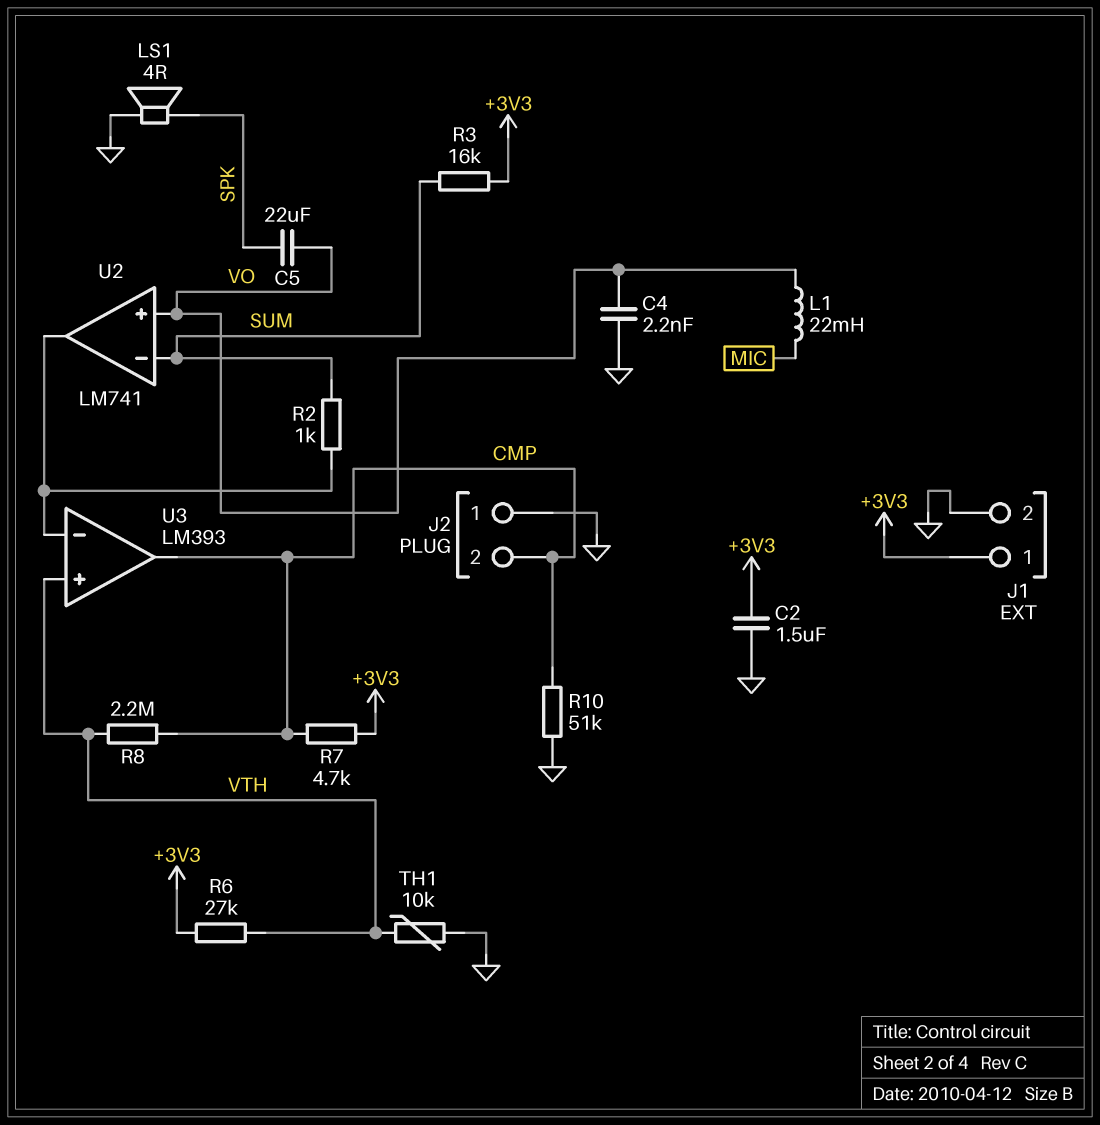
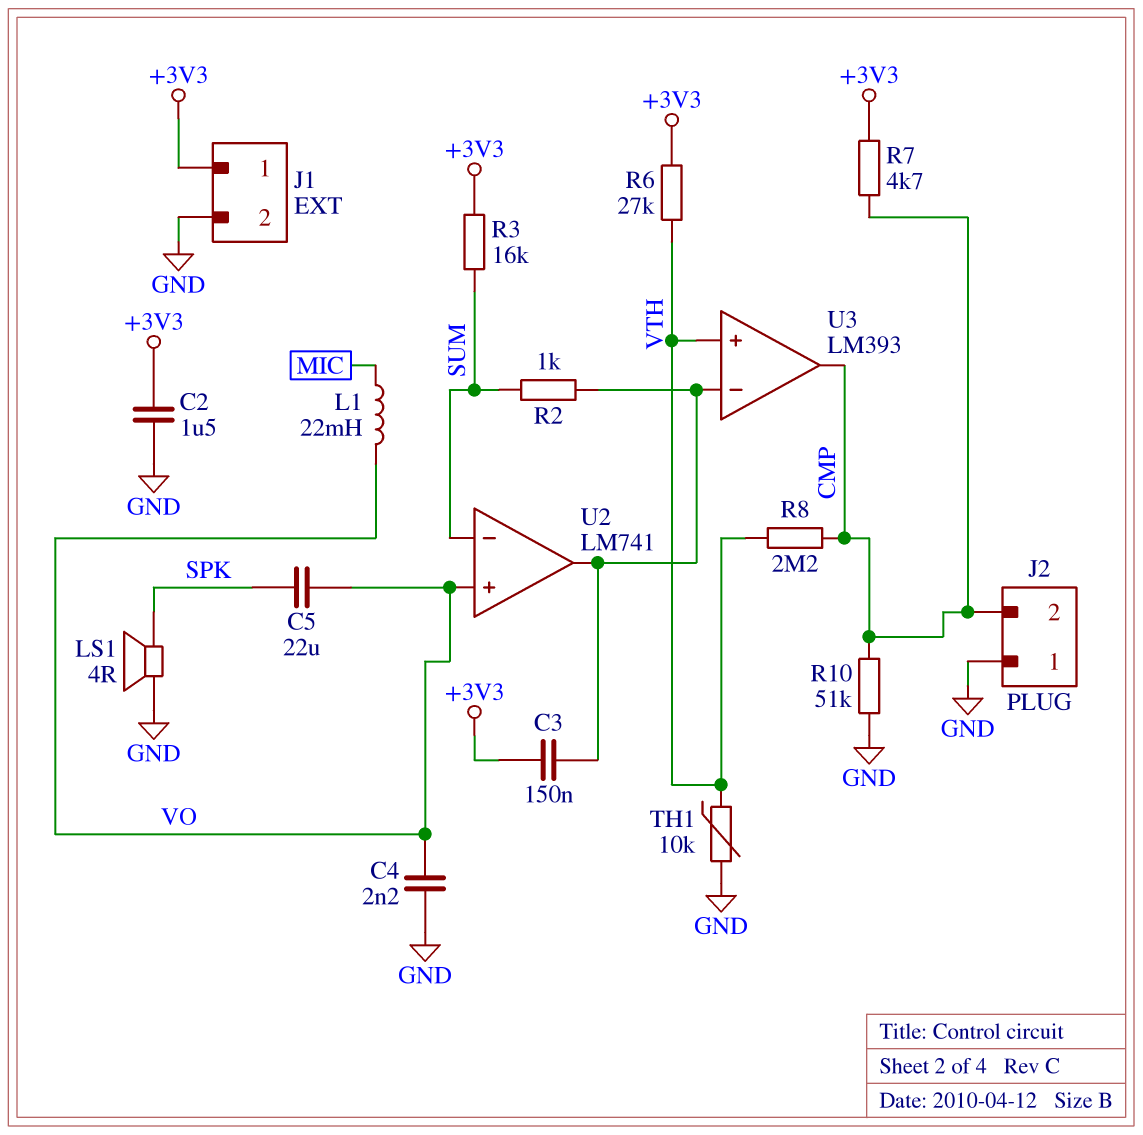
C3: none -> 150nF (+3V3, U2/out)

